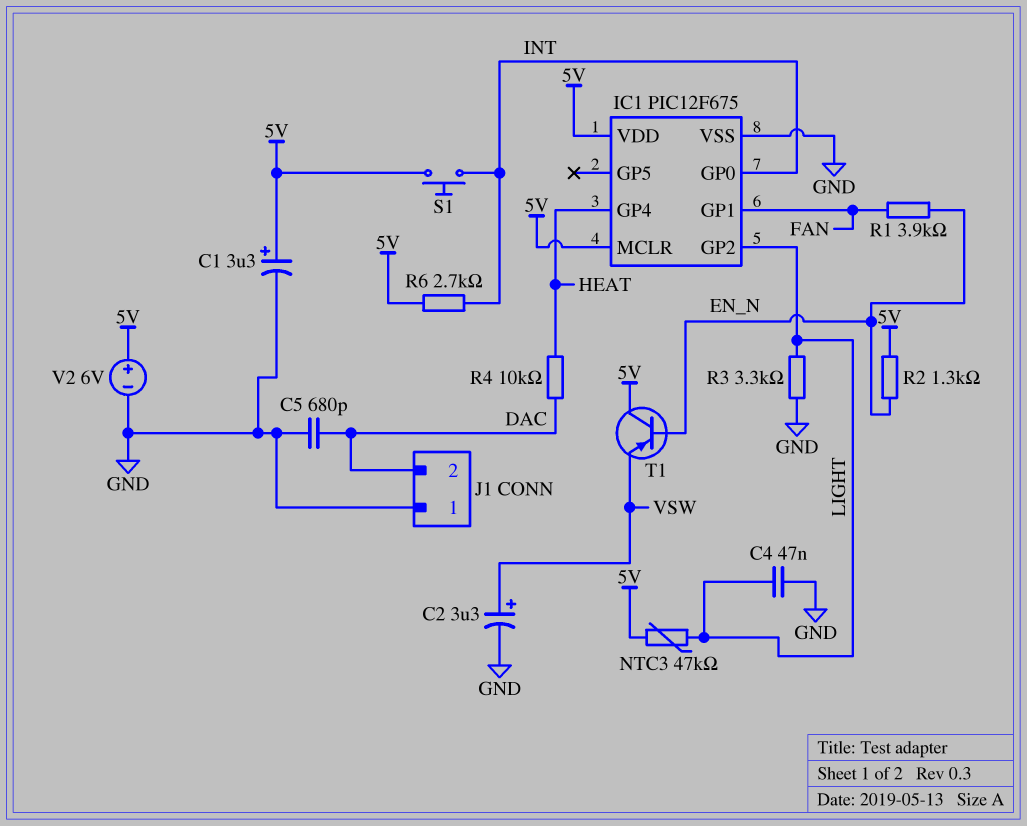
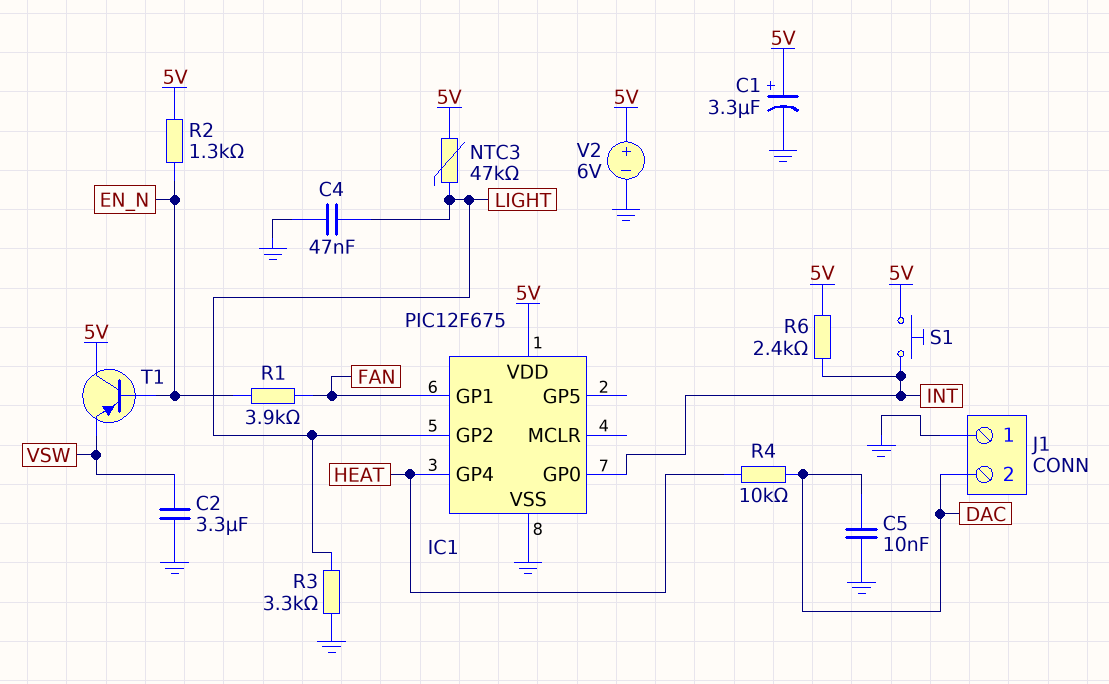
C2: 3.3uF (plus VSW, minus GND) -> 3.3uF (GND, VSW)
C5: 680pF (DAC, GND) -> 10nF (DAC, GND)
IC1 pin MCLR: 5V -> none
R6: 2.7k (5V, INT) -> 2.4k (5V, INT)

